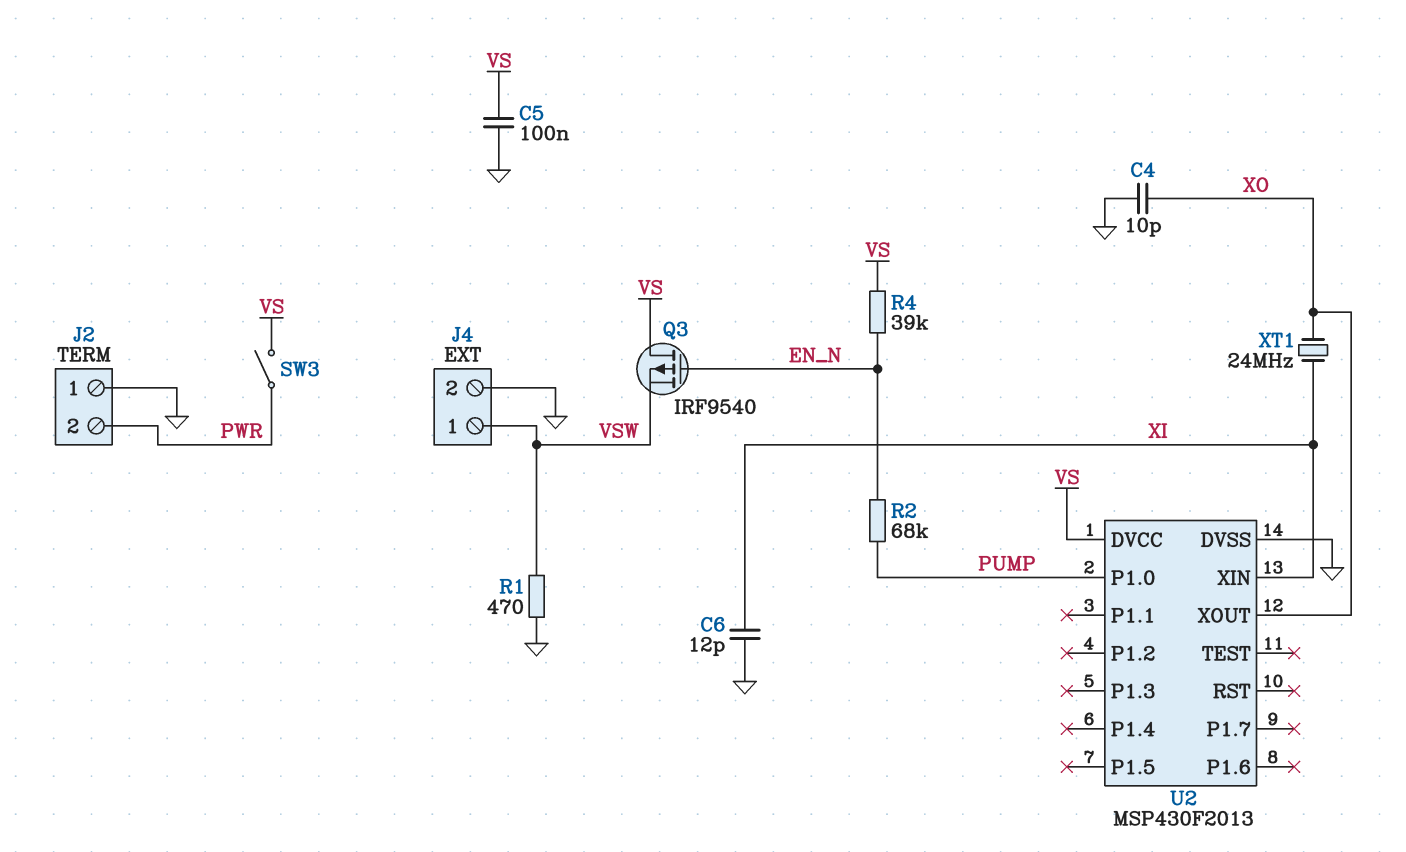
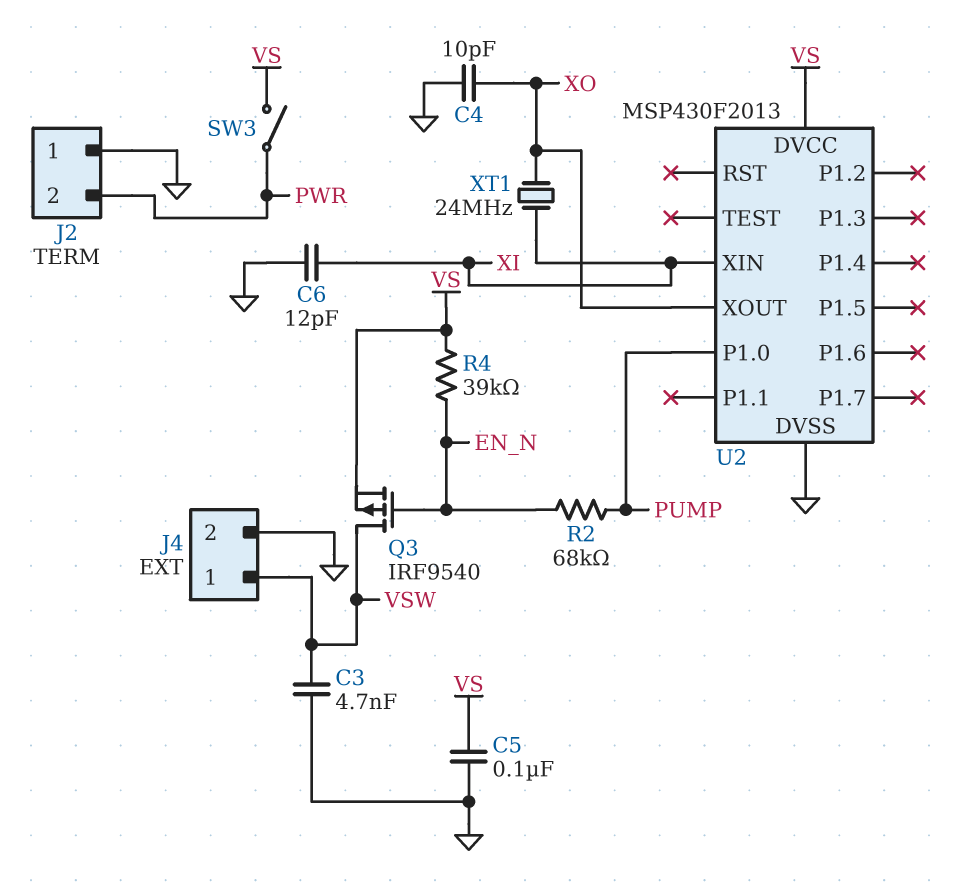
C3: none -> 4.7nF (GND, VSW)
Q3: PMOS IRF9540 (G EN_N, D VS, S VSW) -> PMOS IRF9540 (G EN_N, D VSW, S VS)
R1: 470 (GND, VSW) -> none

